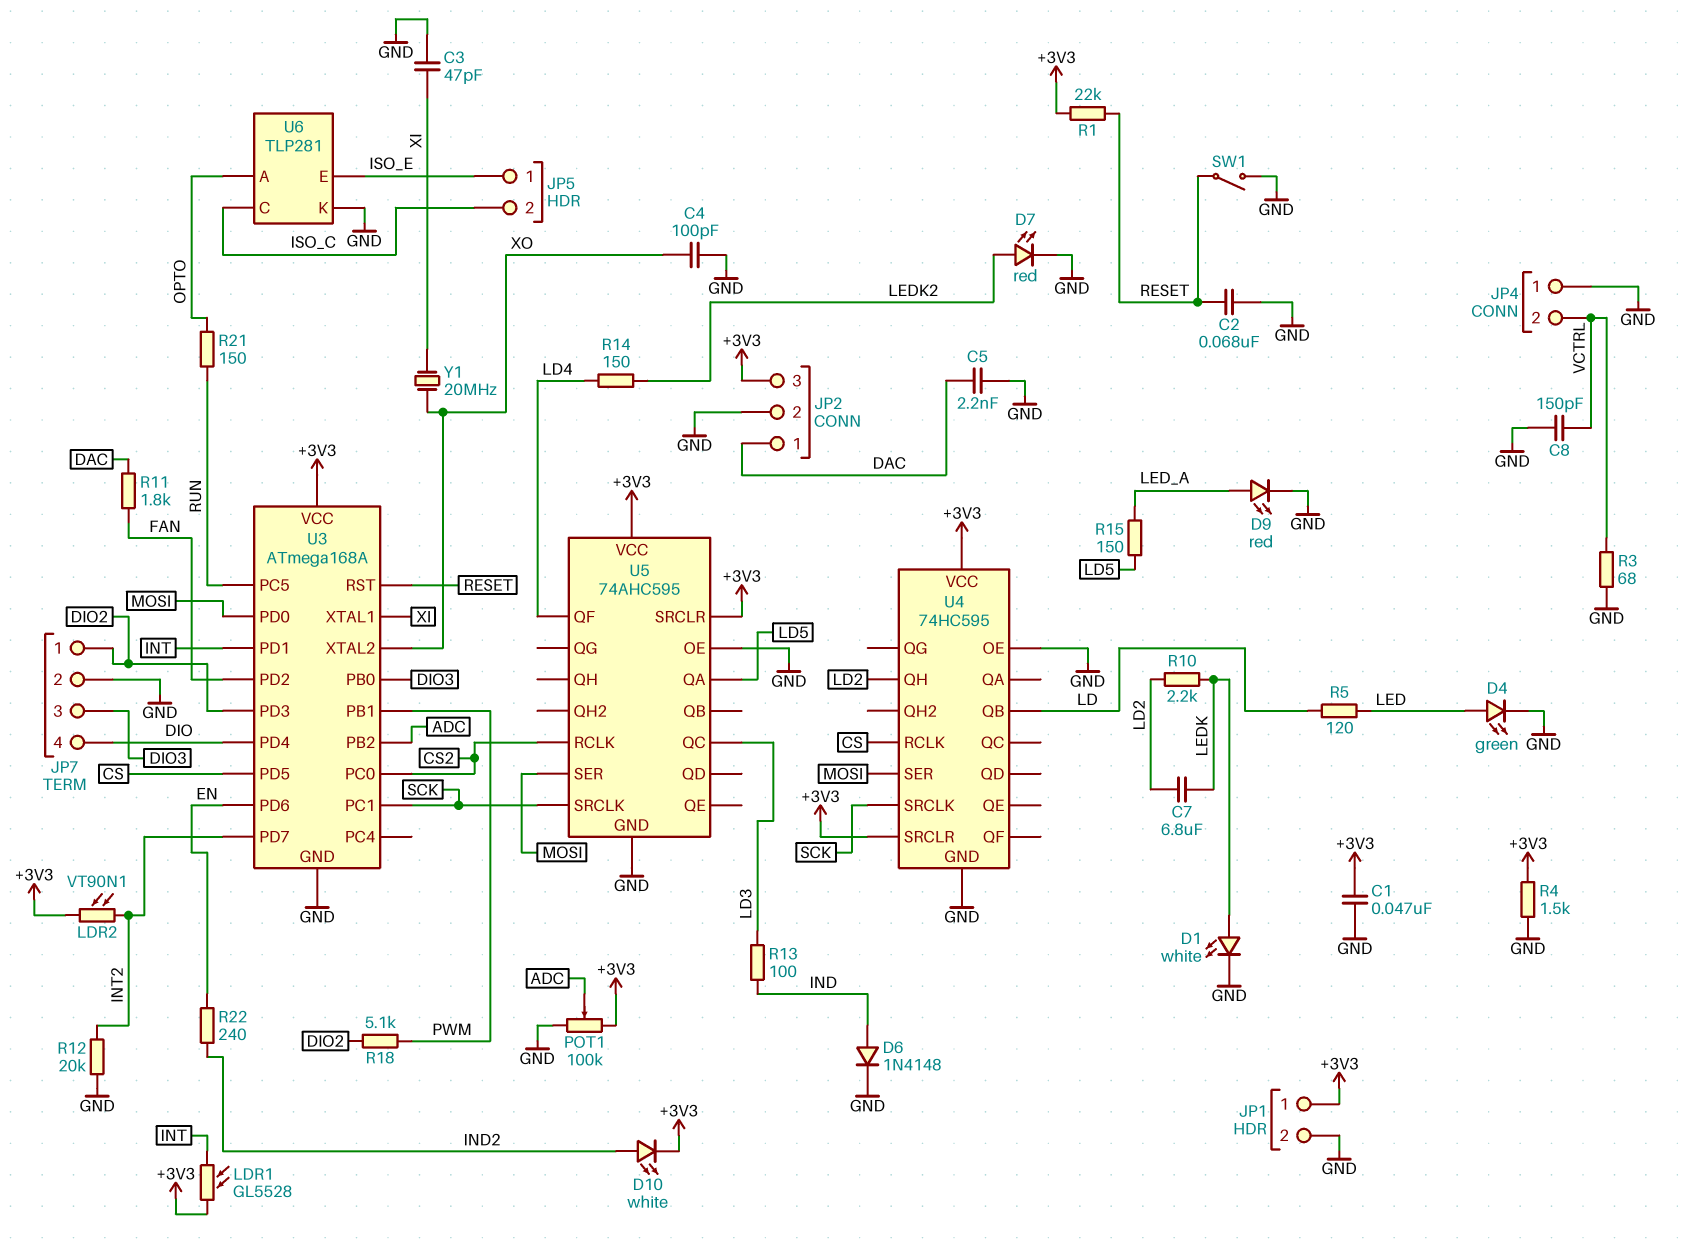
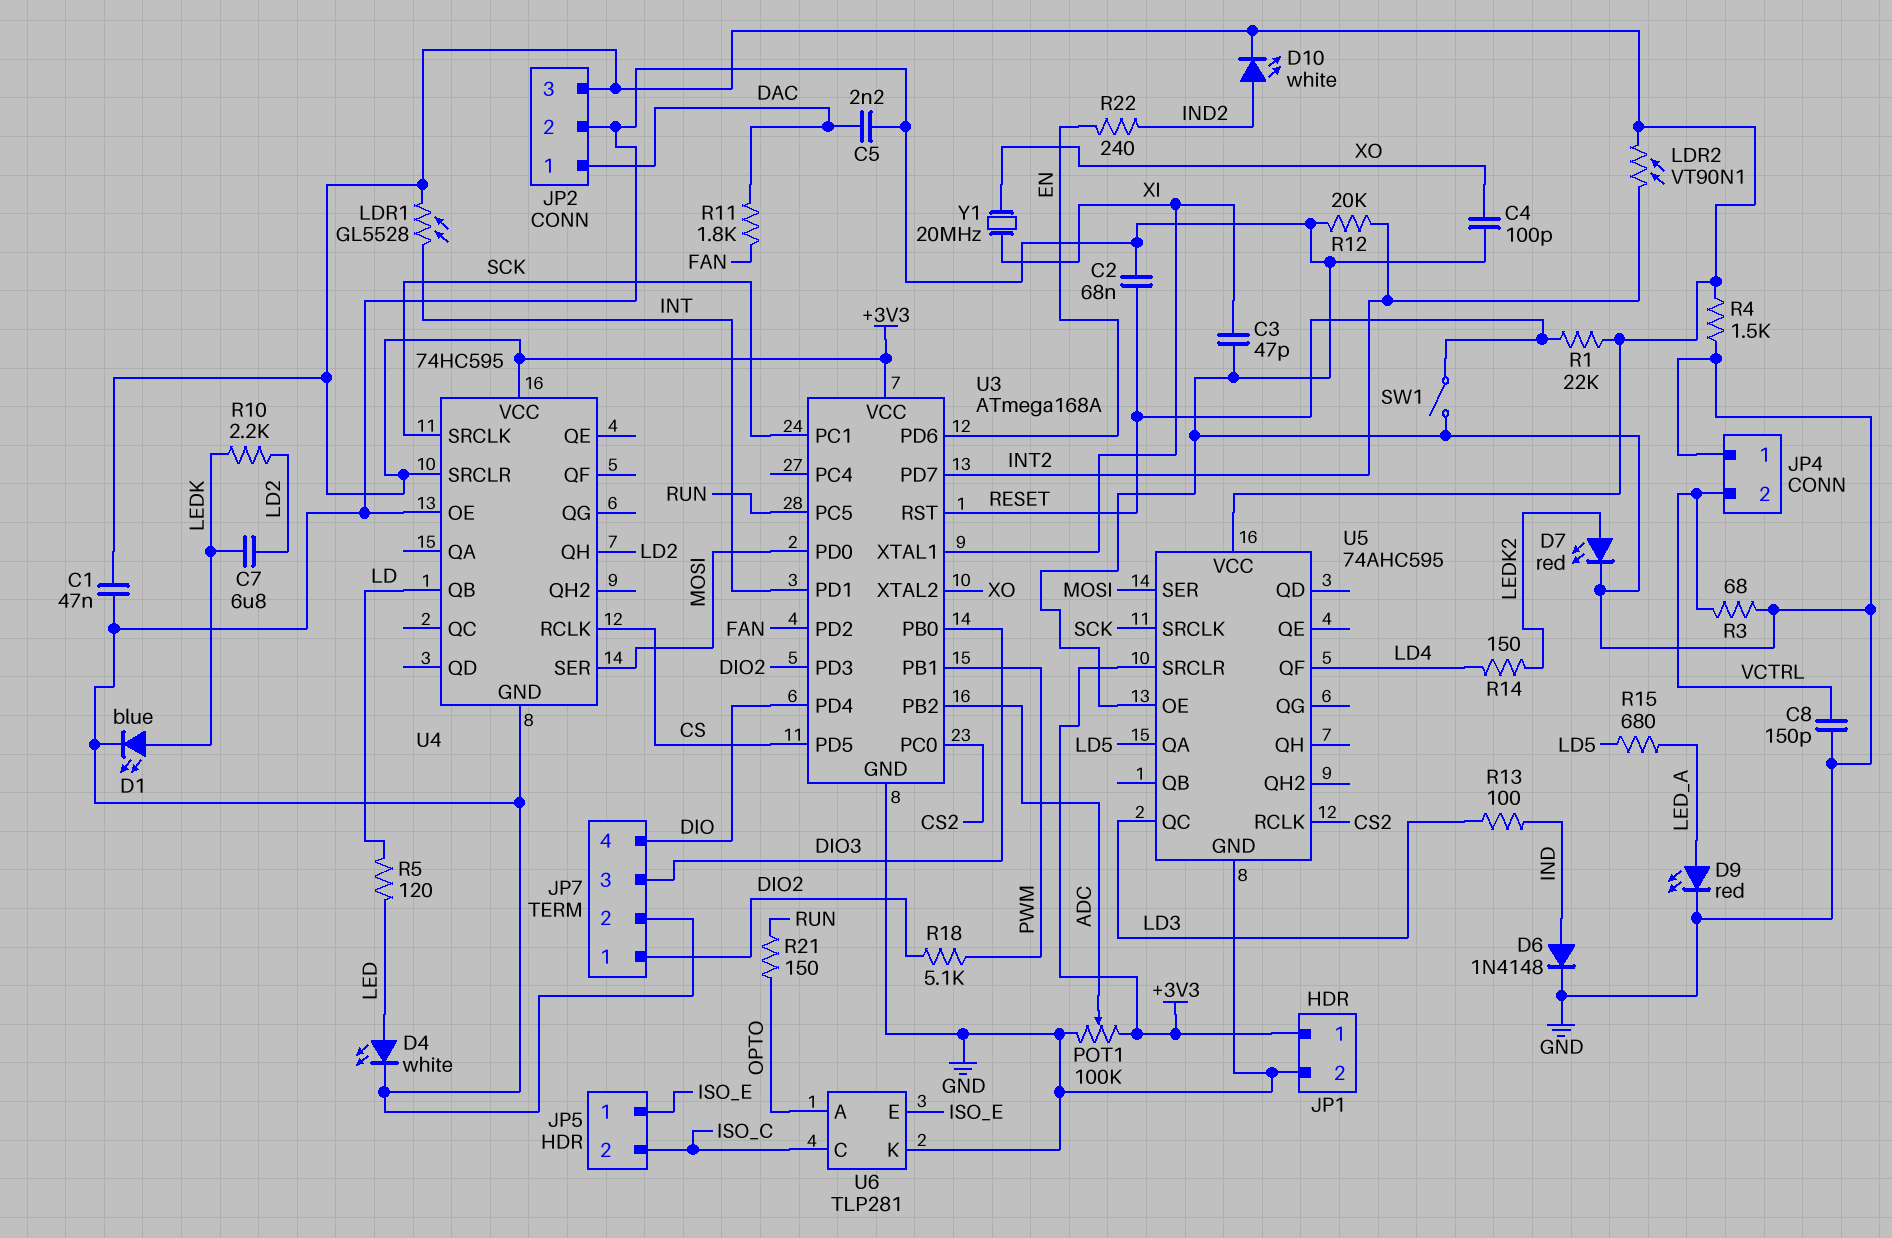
D1: LED white (A LEDK, K GND) -> LED blue (A LEDK, K GND)
D4: LED green (A LED, K GND) -> LED white (A LED, K GND)
R15: 150 (LD5, LED_A) -> 680 (LD5, LED_A)

